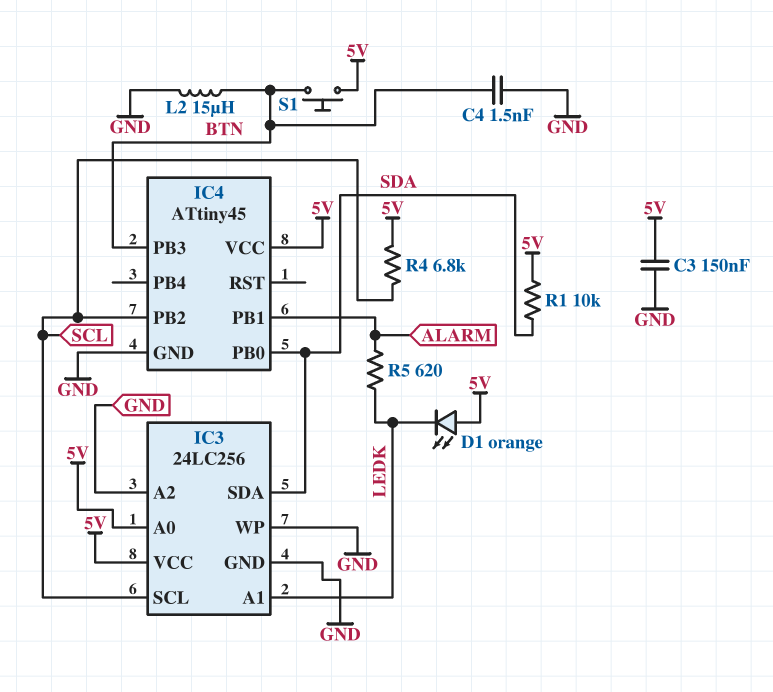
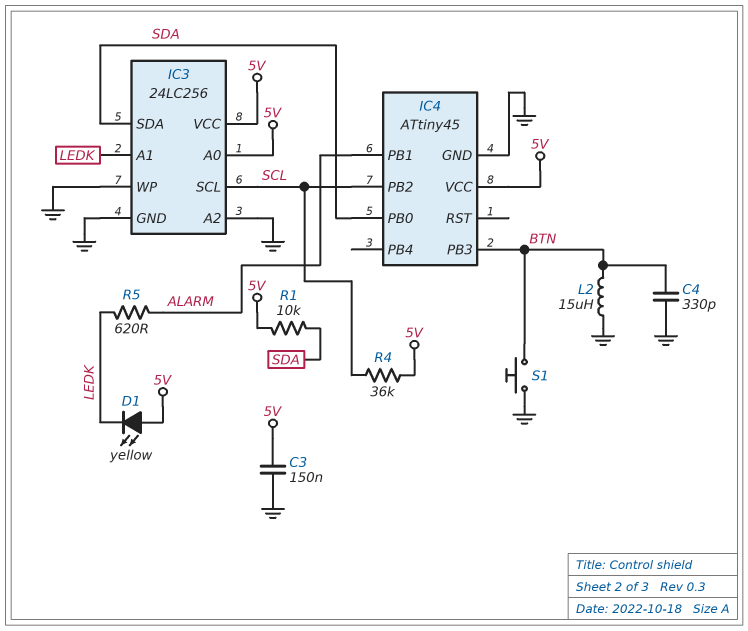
C4: 1.5nF (BTN, GND) -> 330pF (BTN, GND)
D1: LED orange (A 5V, K LEDK) -> LED yellow (A 5V, K LEDK)
R4: 6.8k (5V, SCL) -> 36k (5V, SCL)
S1: button (5V, BTN) -> button (BTN, GND)

